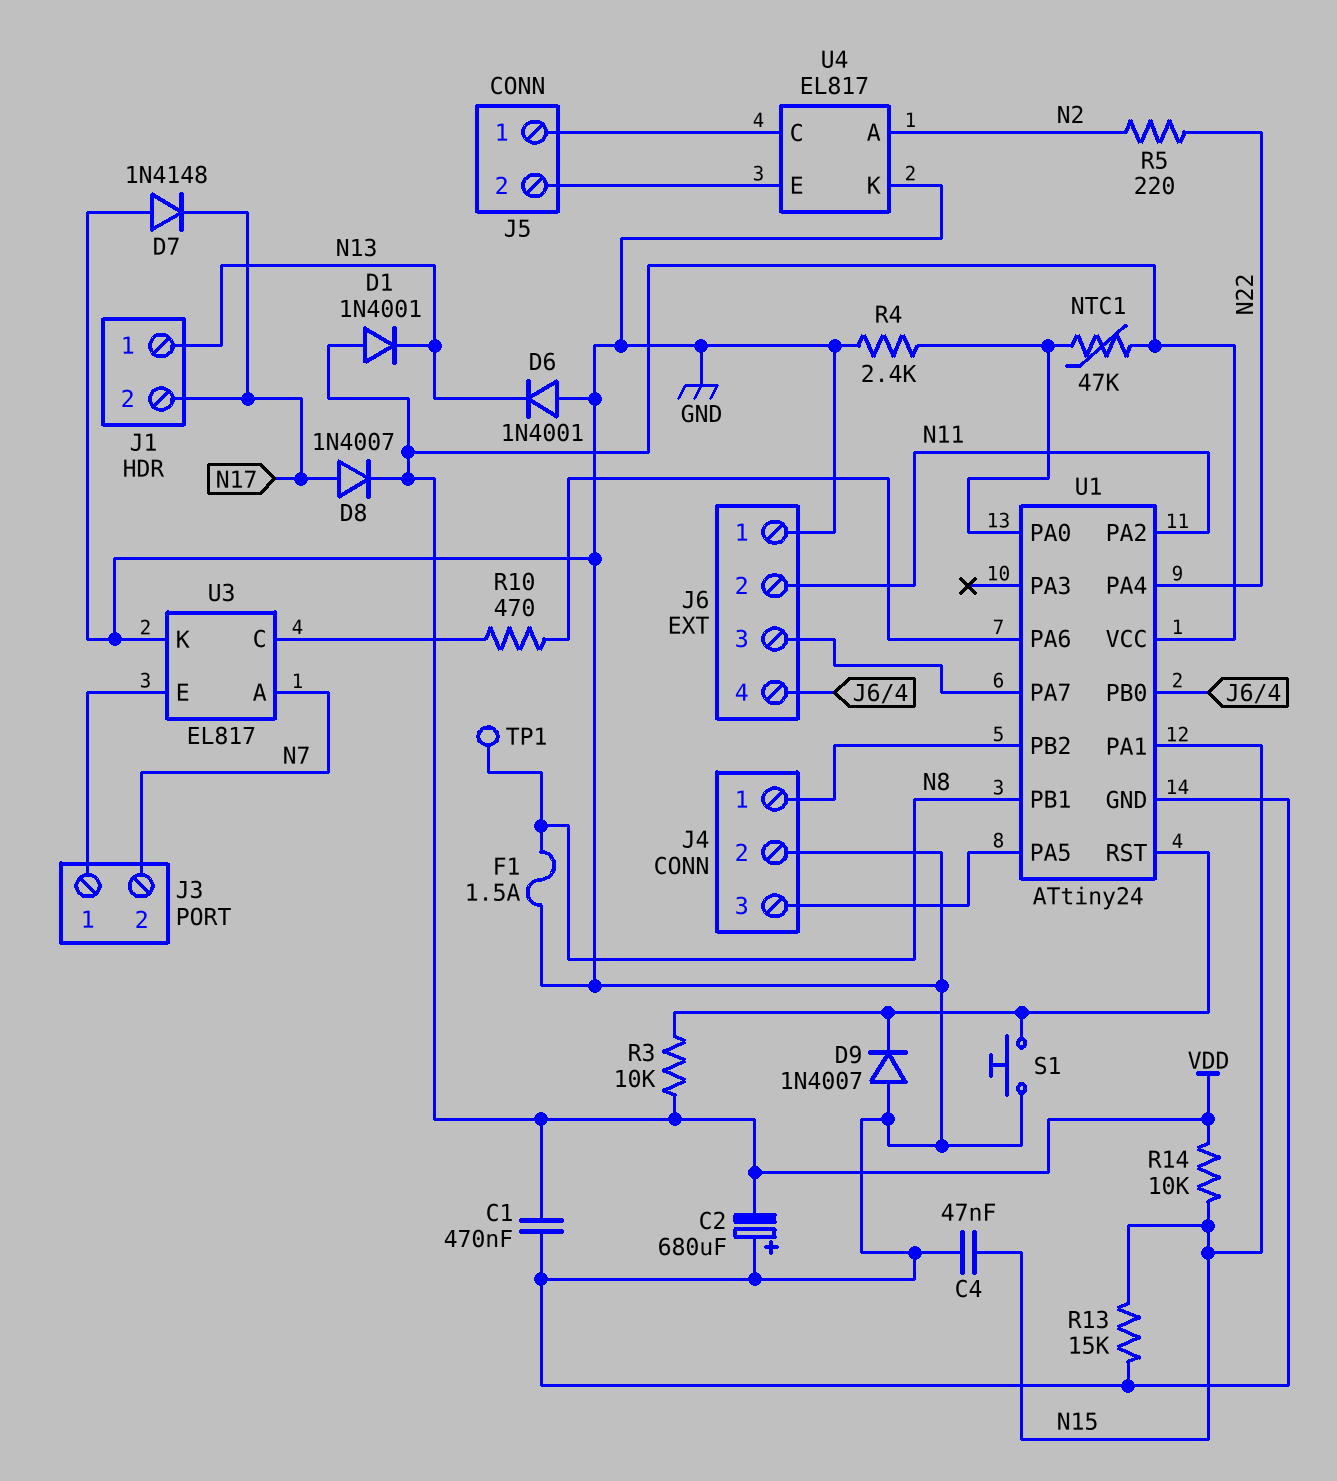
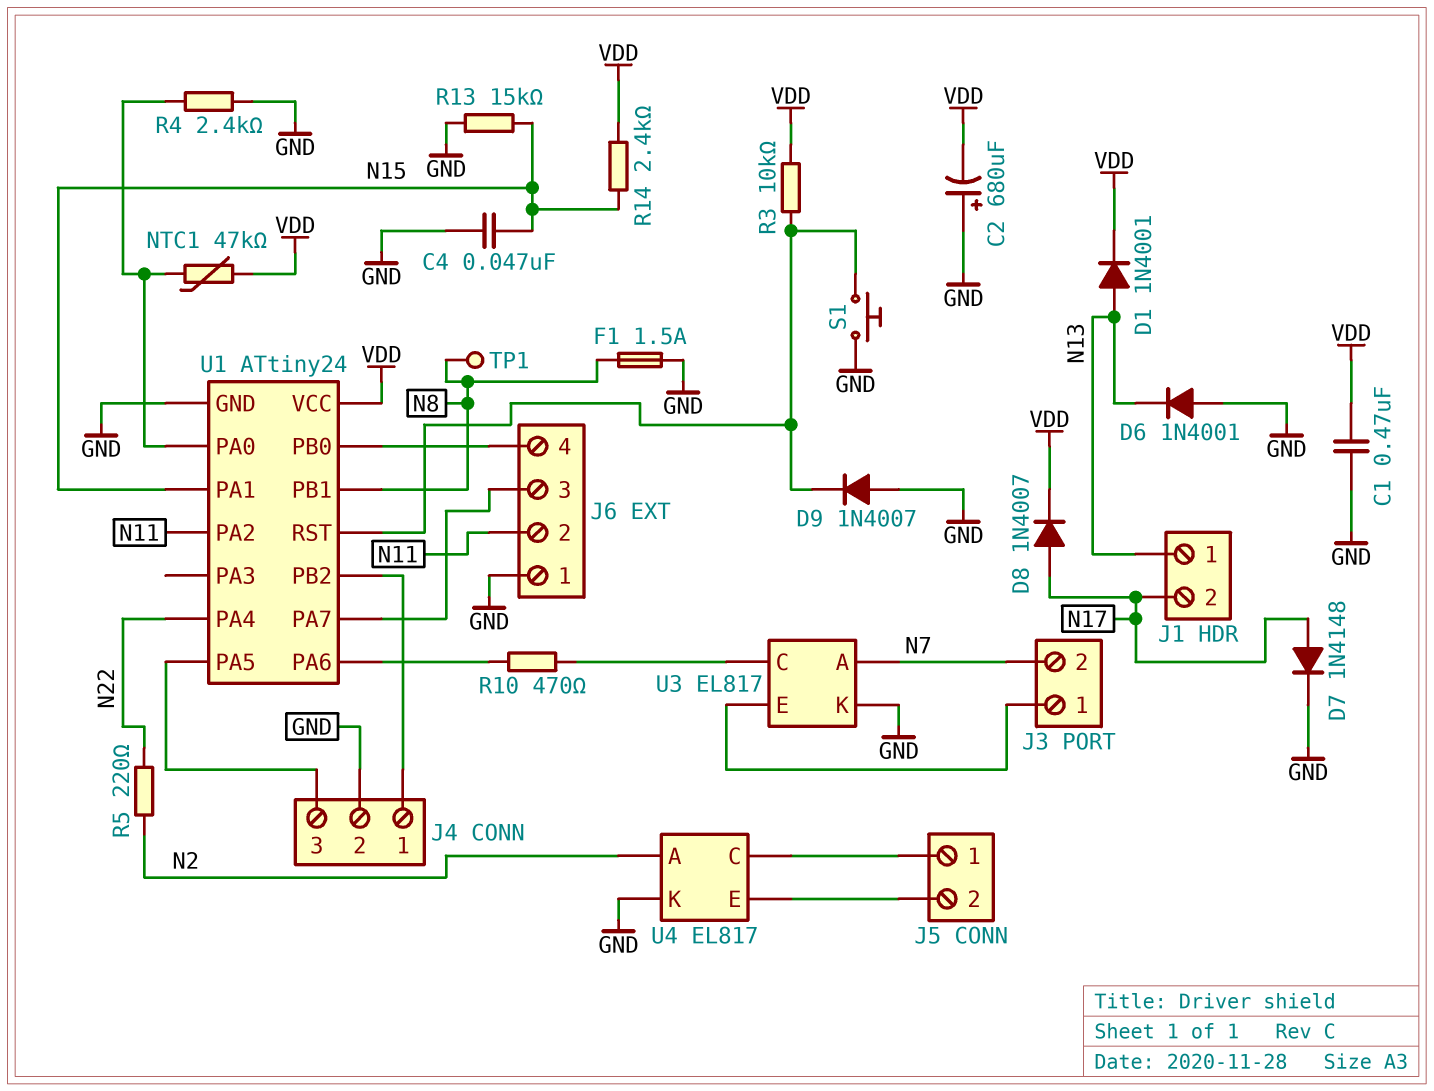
D1: diode 1N4001 (A VDD, K N13) -> diode 1N4001 (A N13, K VDD)
D7: diode 1N4148 (A GND, K N17) -> diode 1N4148 (A N17, K GND)
R14: 10k (N15, VDD) -> 2.4k (N15, VDD)

